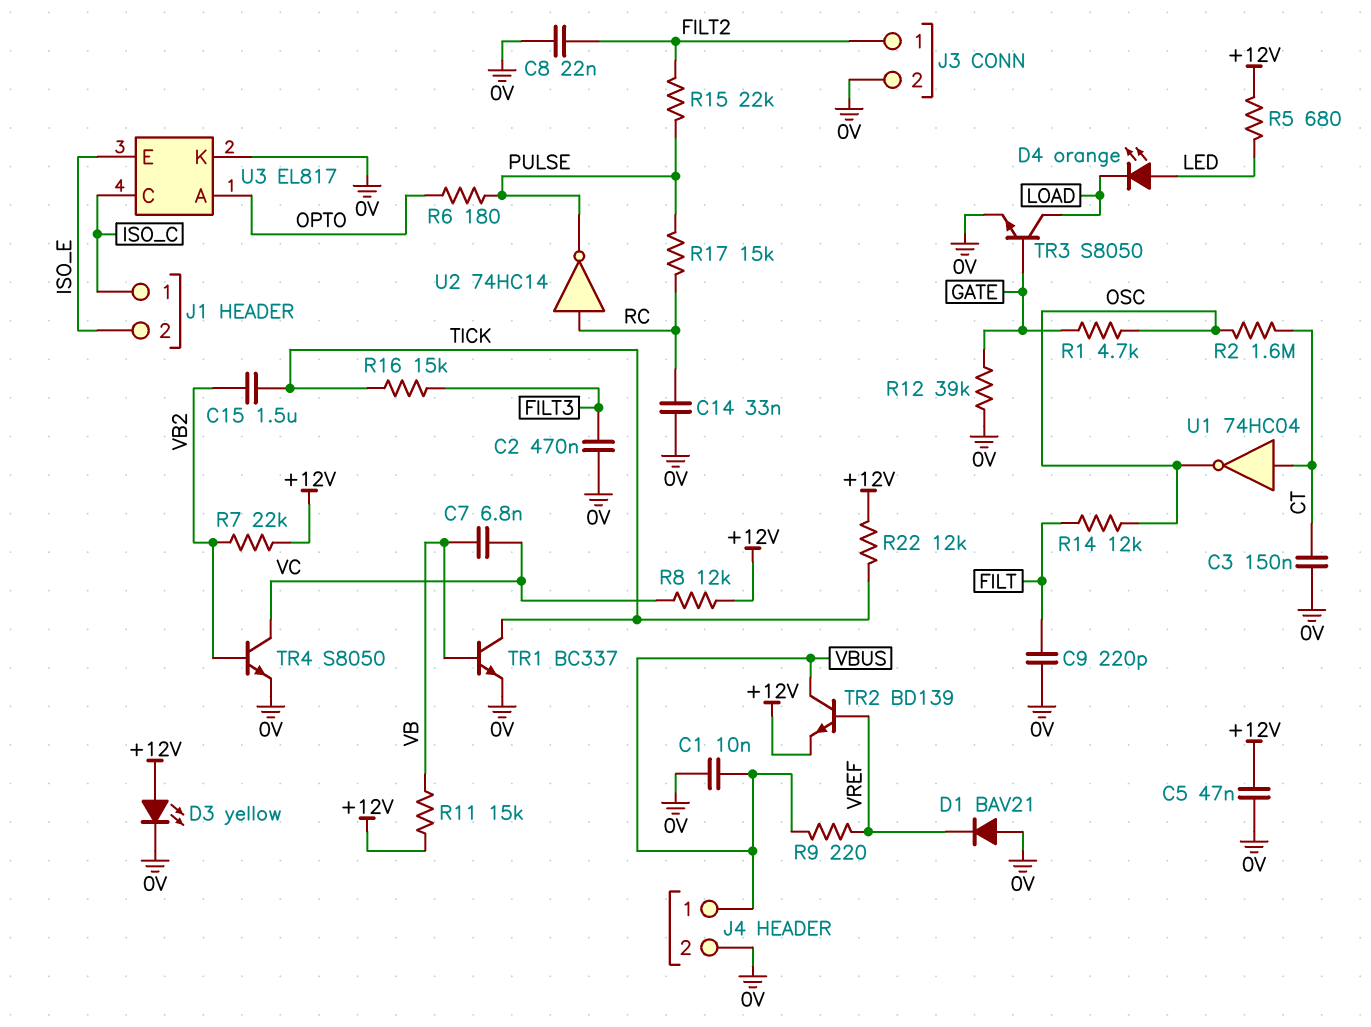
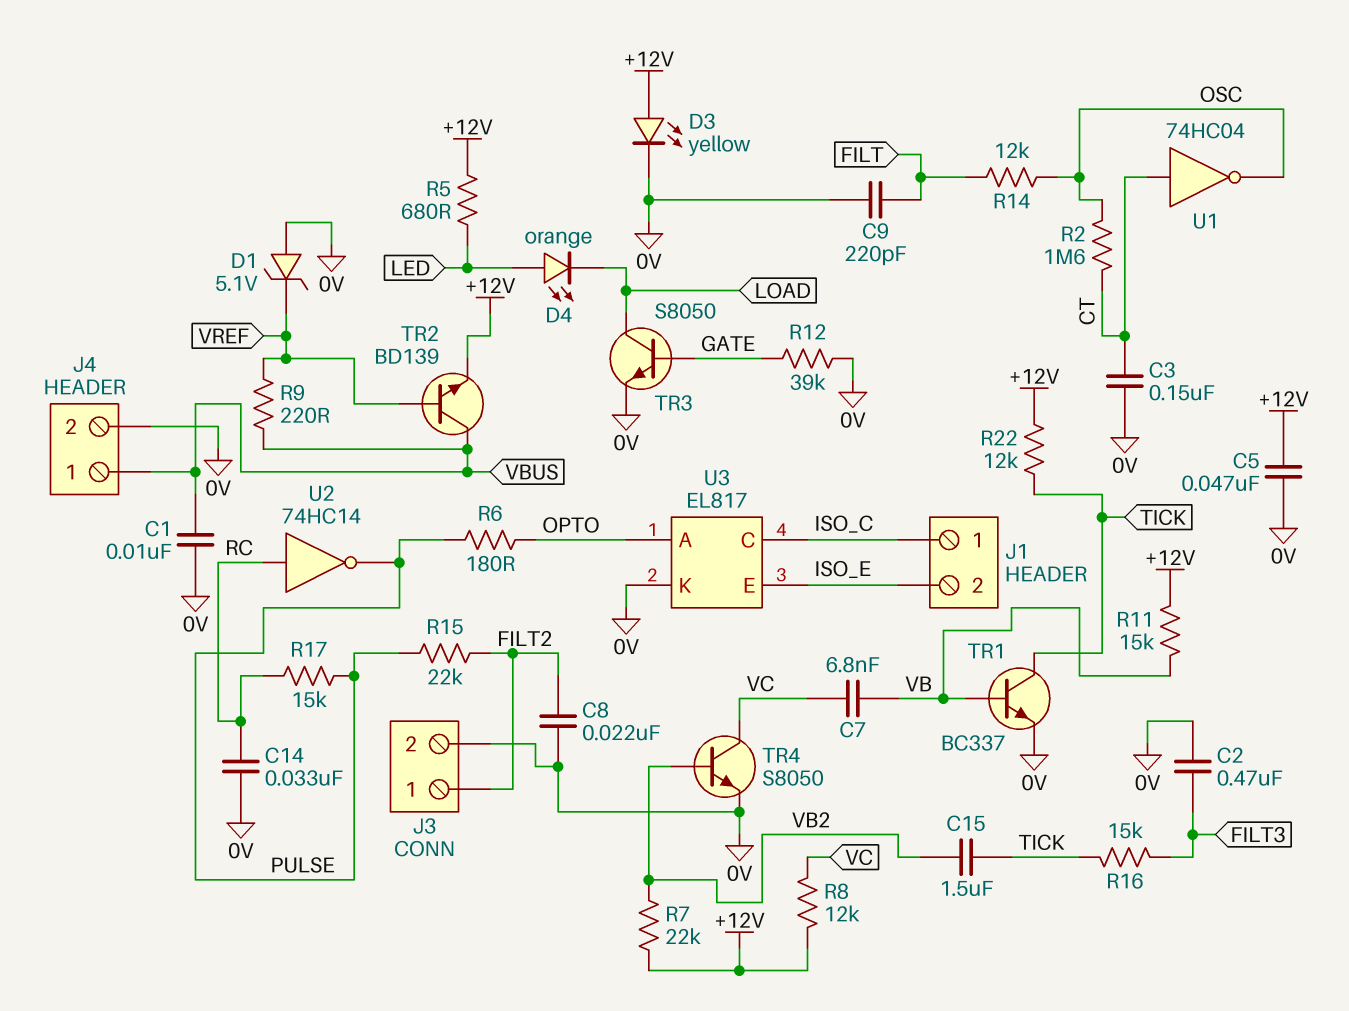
D1: diode BAV21 (A 0V, K VREF) -> zener 5.1V (A 0V, K VREF)
R1: 4.7k (GATE, OSC) -> none

